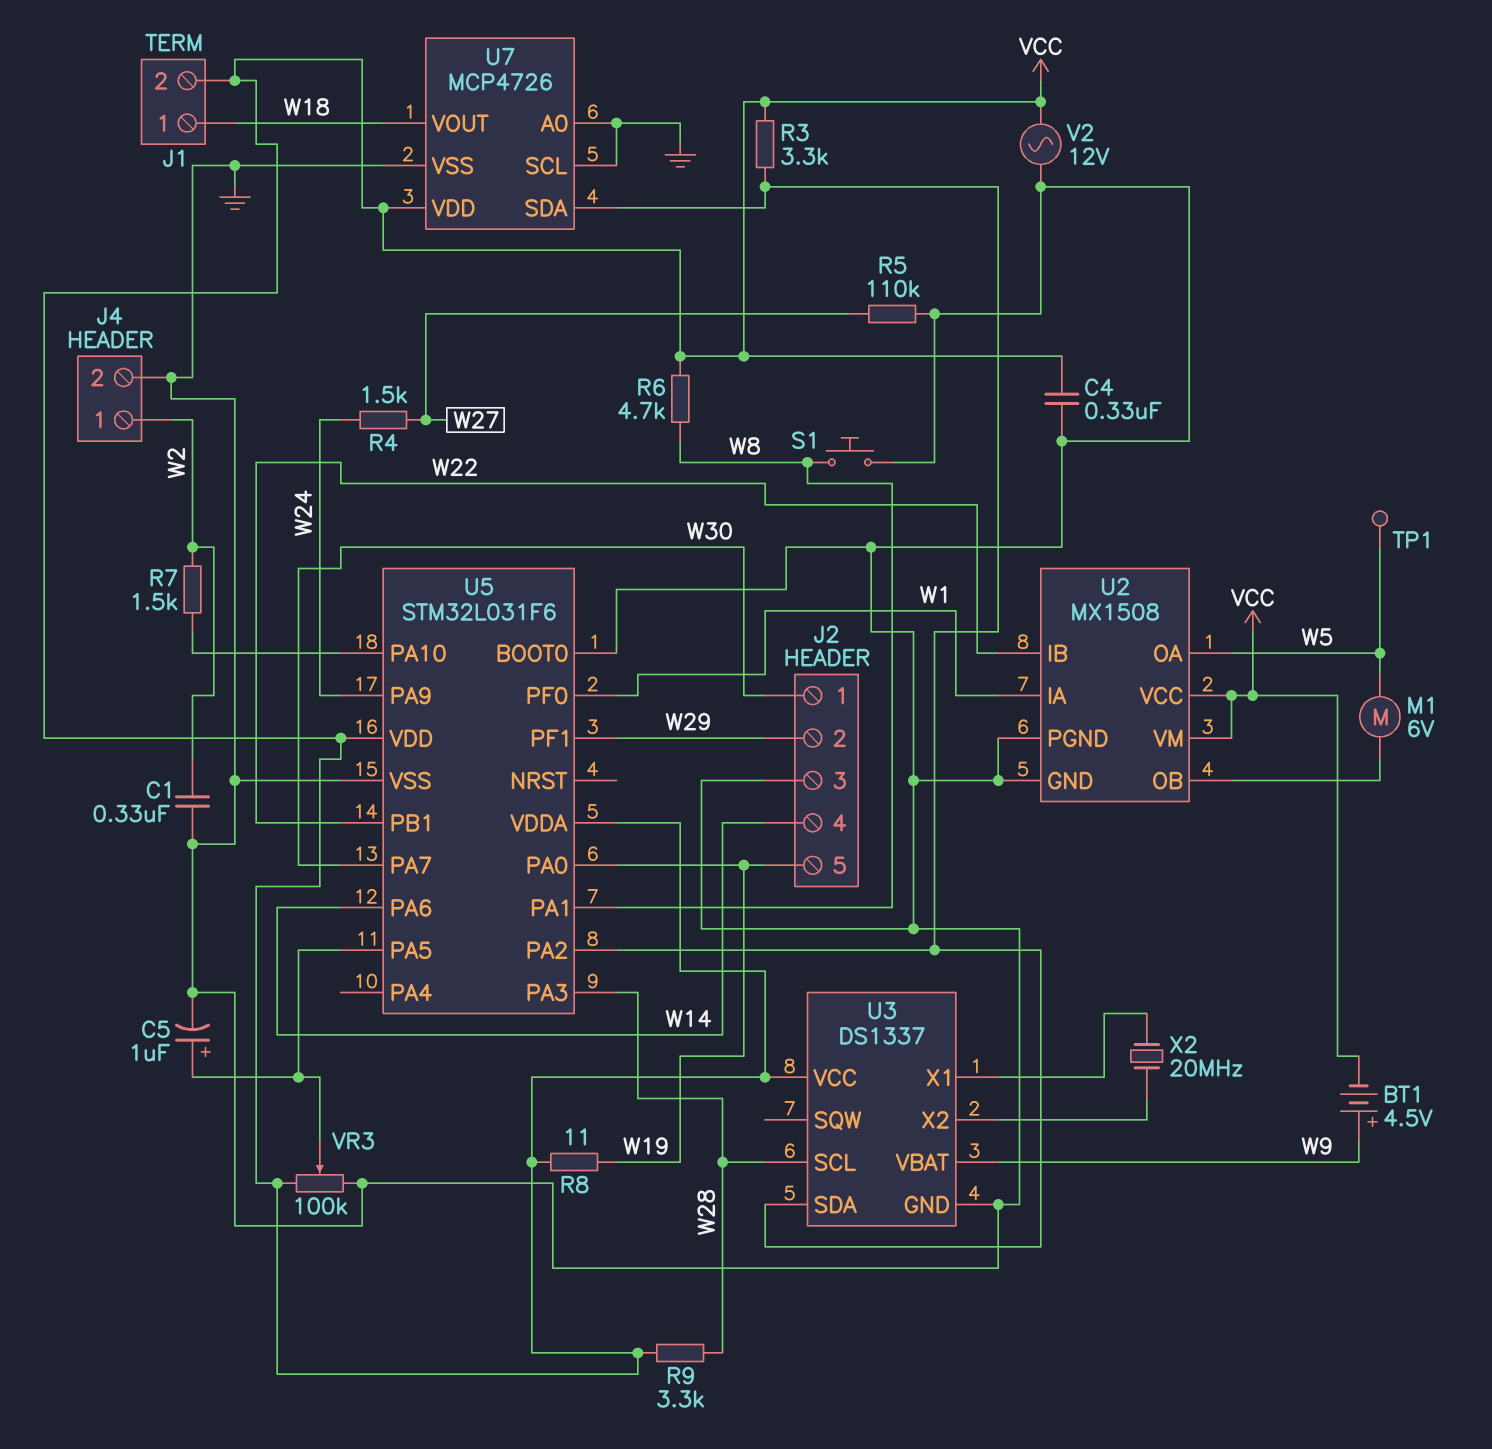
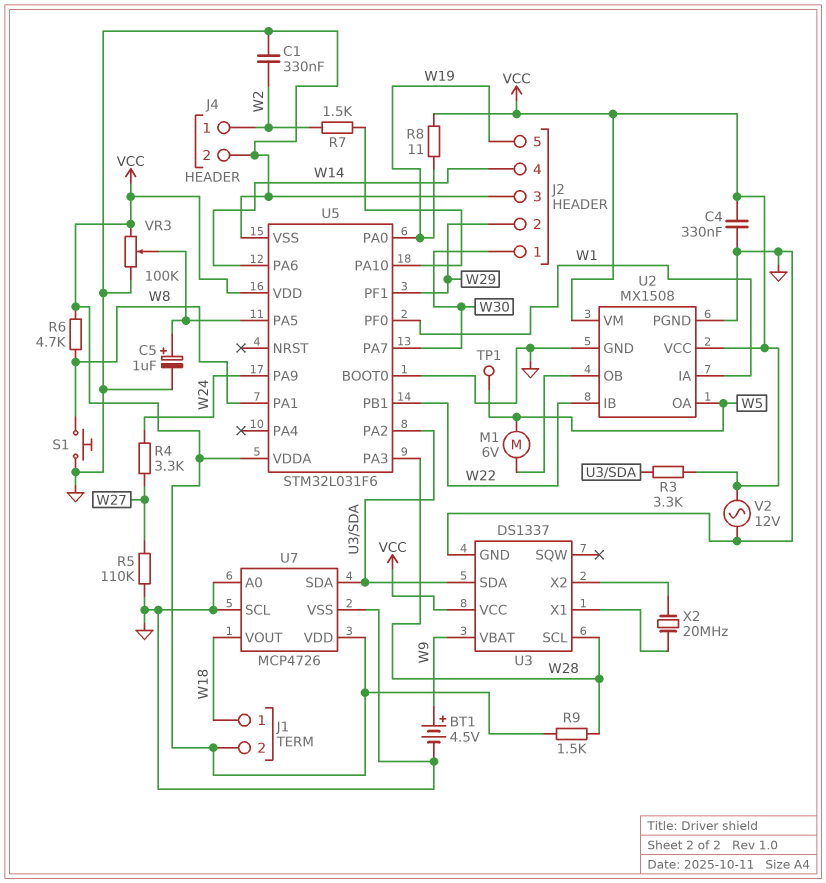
BT1: 4.5V (plus W9, minus VCC) -> 4.5V (plus W9, minus GND)
R4: 1.5k (W24, W27) -> 3.3k (W24, W27)
R9: 3.3k (VCC, W28) -> 1.5k (VCC, W28)

